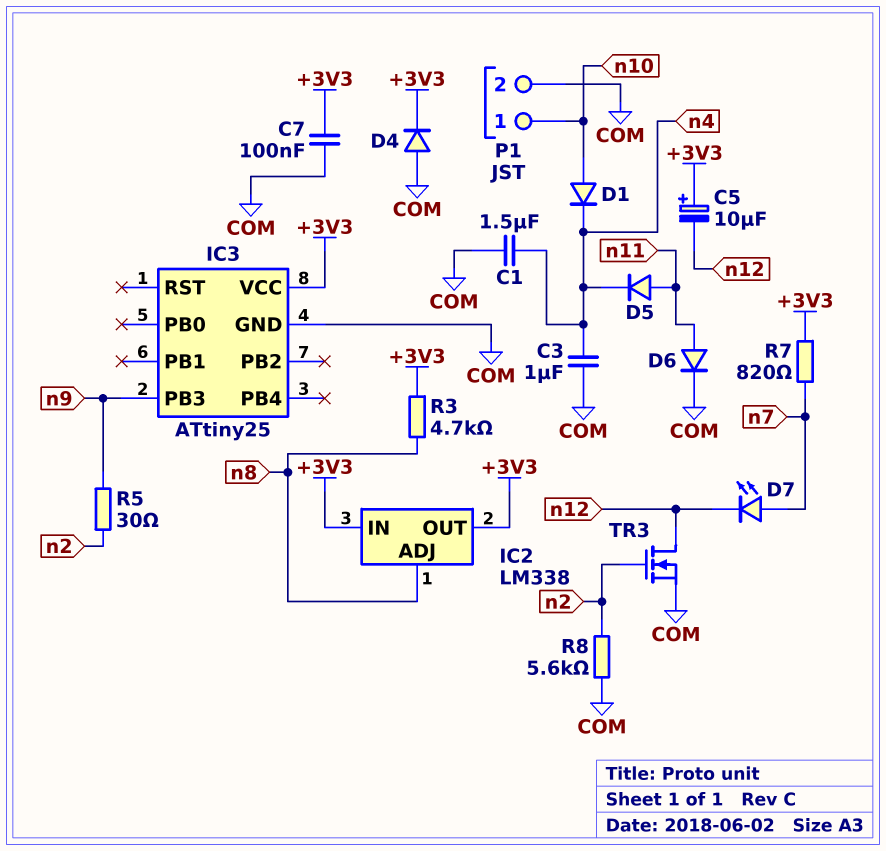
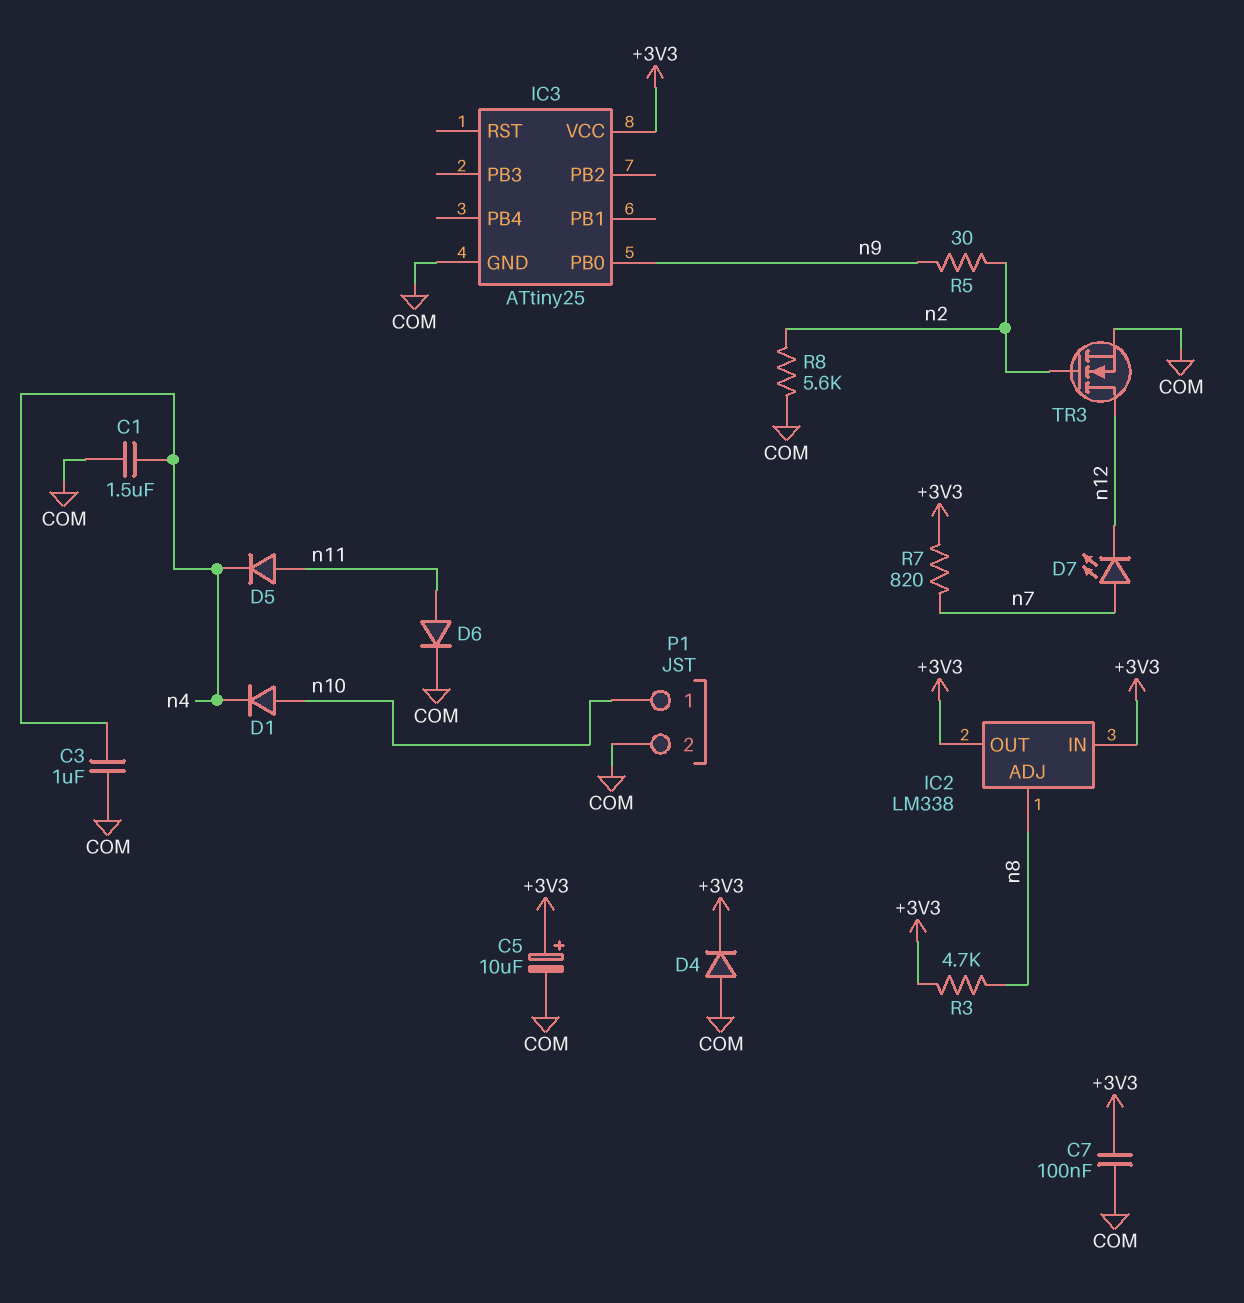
C5: 10uF (plus +3V3, minus n12) -> 10uF (plus +3V3, minus COM)
IC3 pin PB0: none -> n9
IC3 pin PB3: n9 -> none

